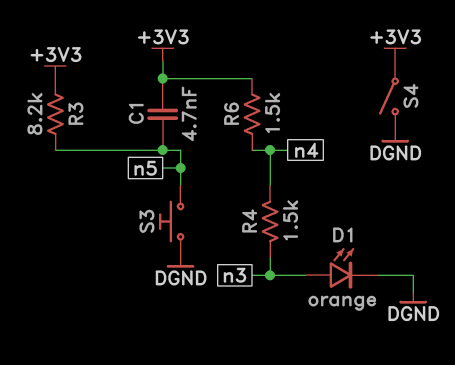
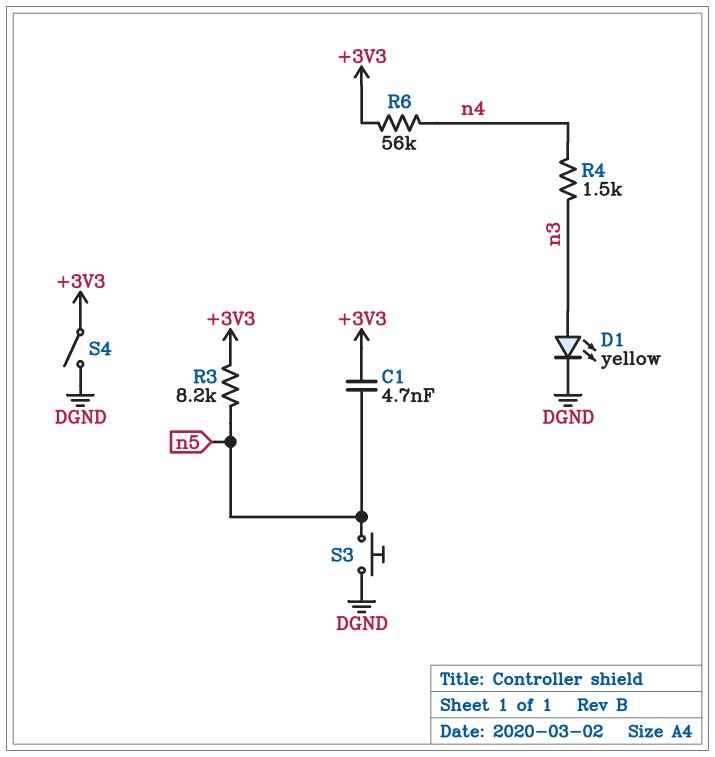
D1: LED orange (A n3, K DGND) -> LED yellow (A n3, K DGND)
R6: 1.5k (+3V3, n4) -> 56k (+3V3, n4)

